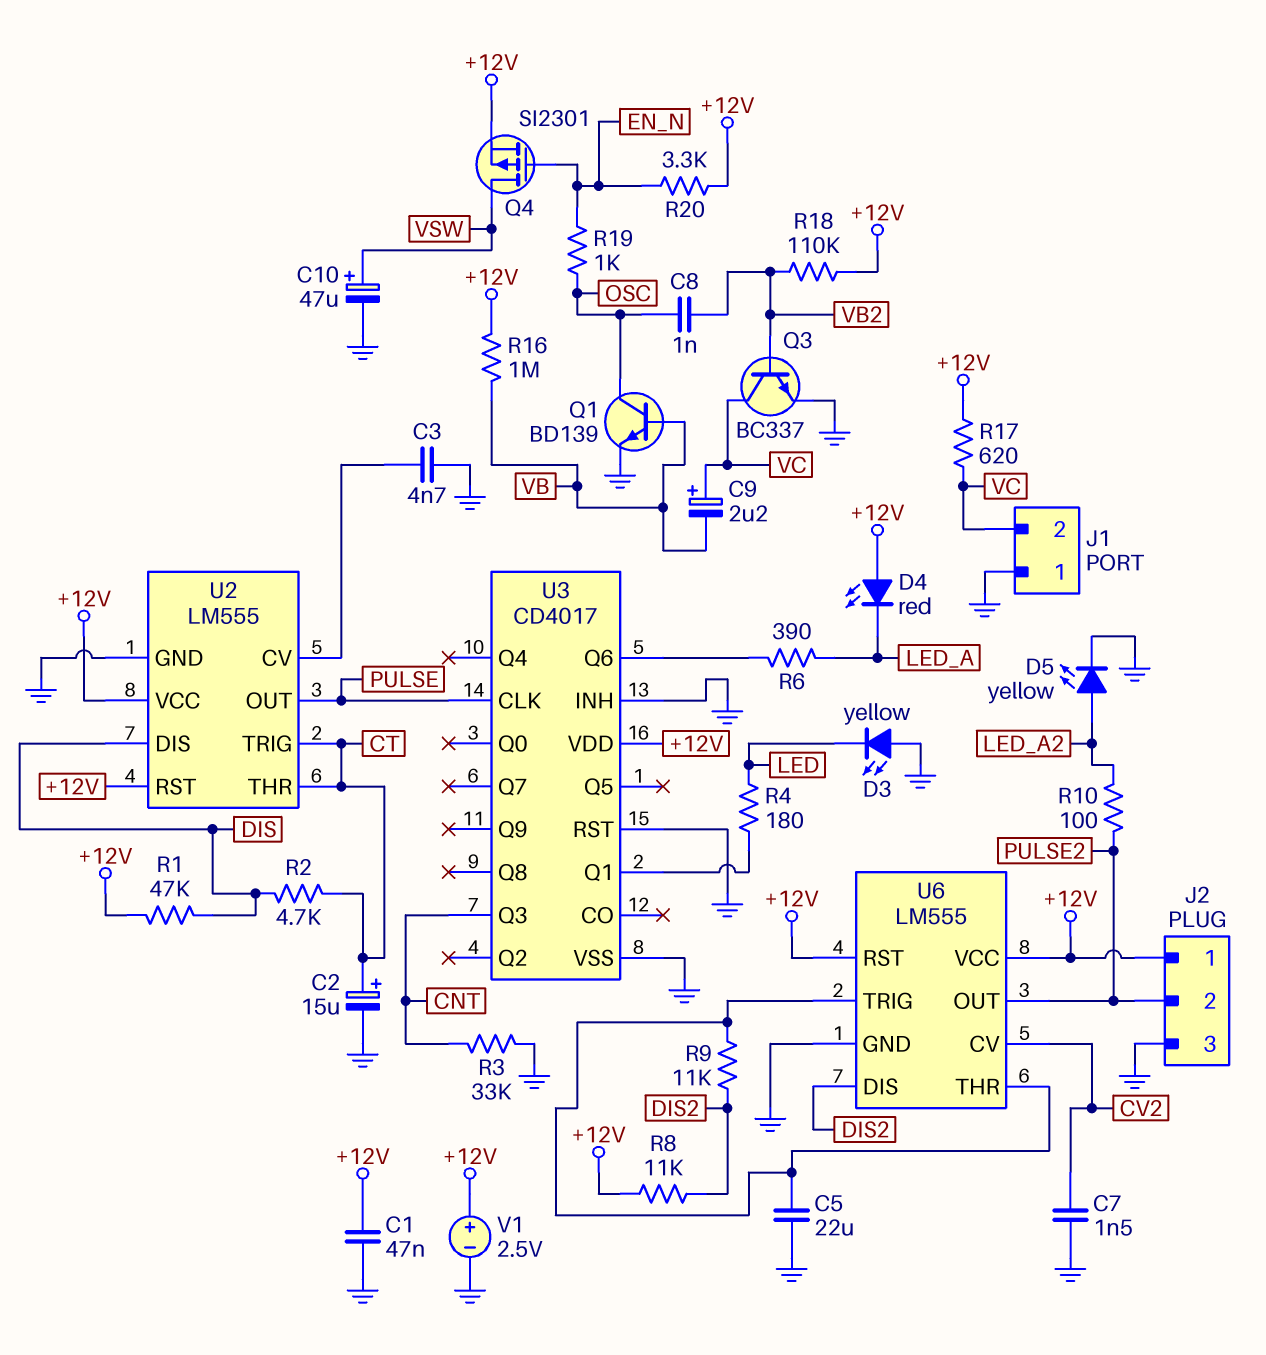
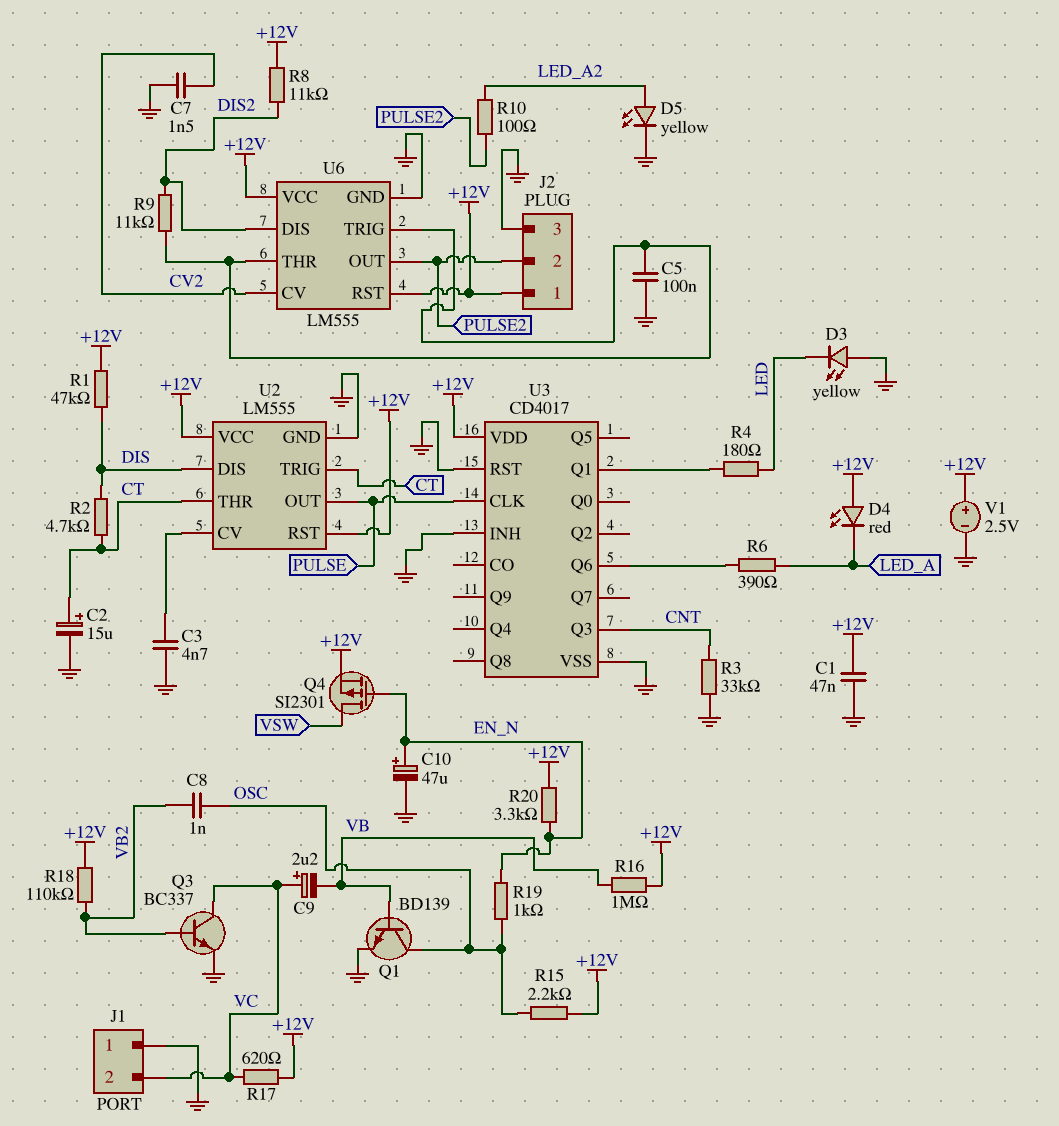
C5: 22uF (GND, U6/THR) -> 100nF (GND, U6/THR)
C10: 47uF (plus VSW, minus GND) -> 47uF (plus EN_N, minus GND)
R15: none -> 2.2k (+12V, OSC)

